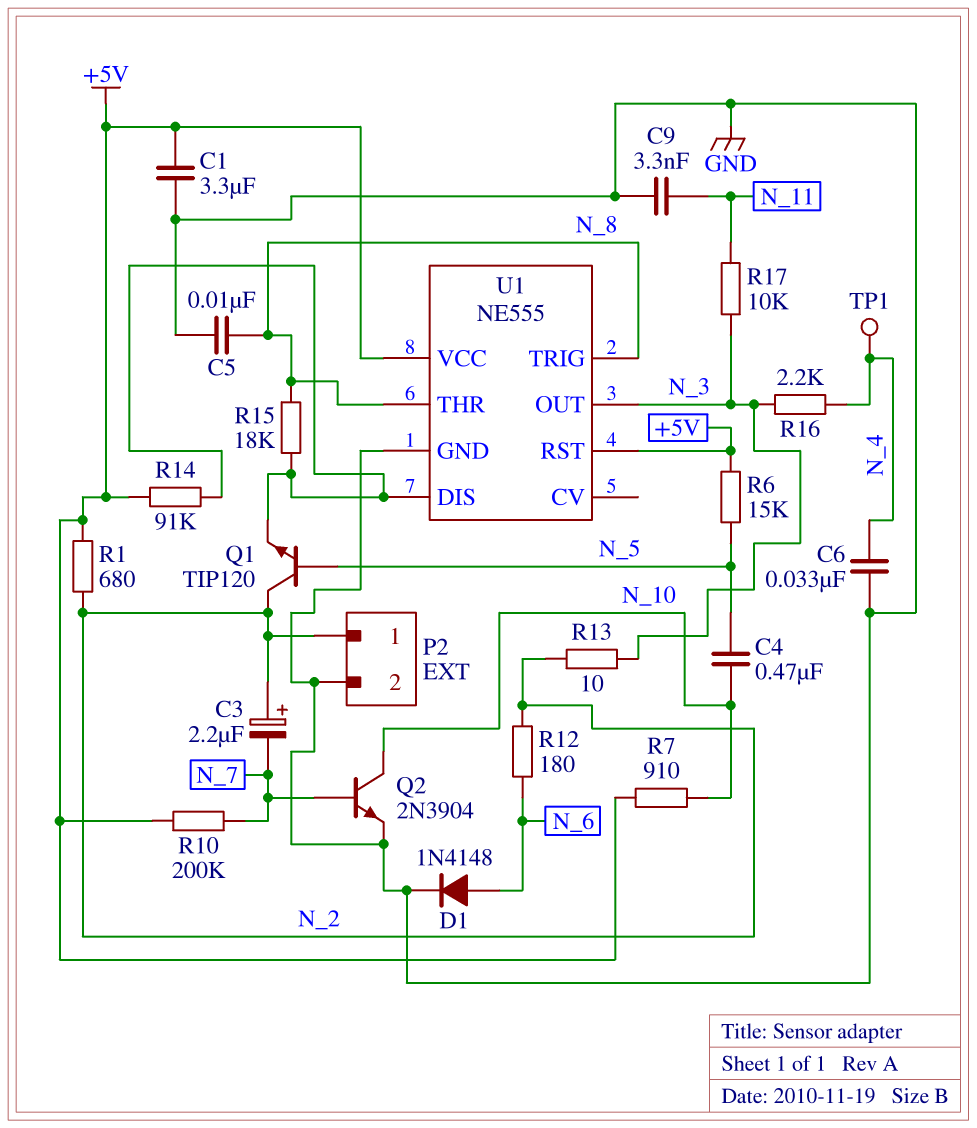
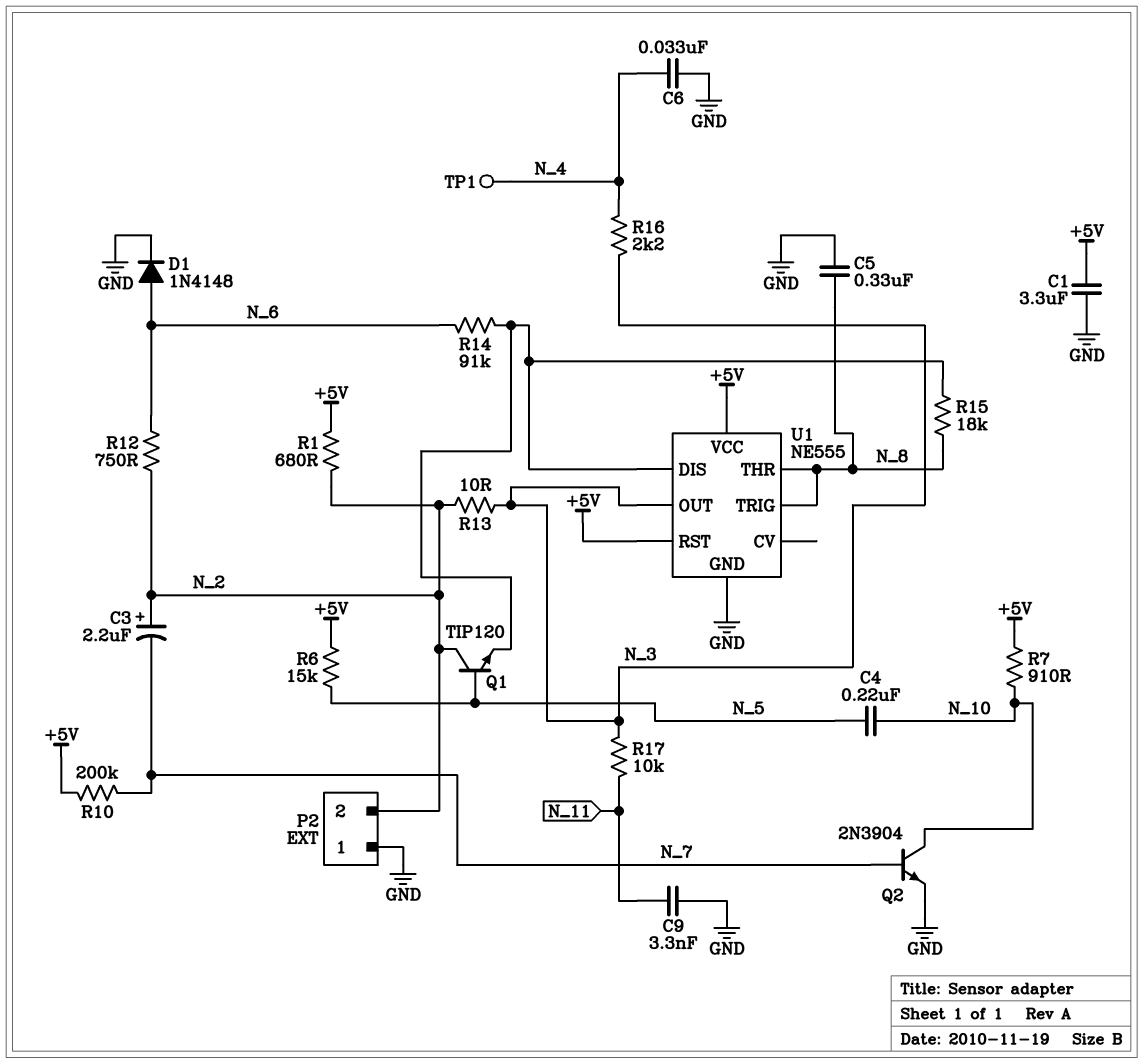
C4: 470nF (N_5, N_10) -> 220nF (N_5, N_10)
C5: 10nF (GND, N_8) -> 330nF (GND, N_8)
P2 pin 1: N_2 -> GND
P2 pin 2: GND -> N_2
R12: 180 (N_2, N_6) -> 750 (N_2, N_6)
R14: 91k (+5V, U1/DIS) -> 91k (N_6, U1/DIS)

